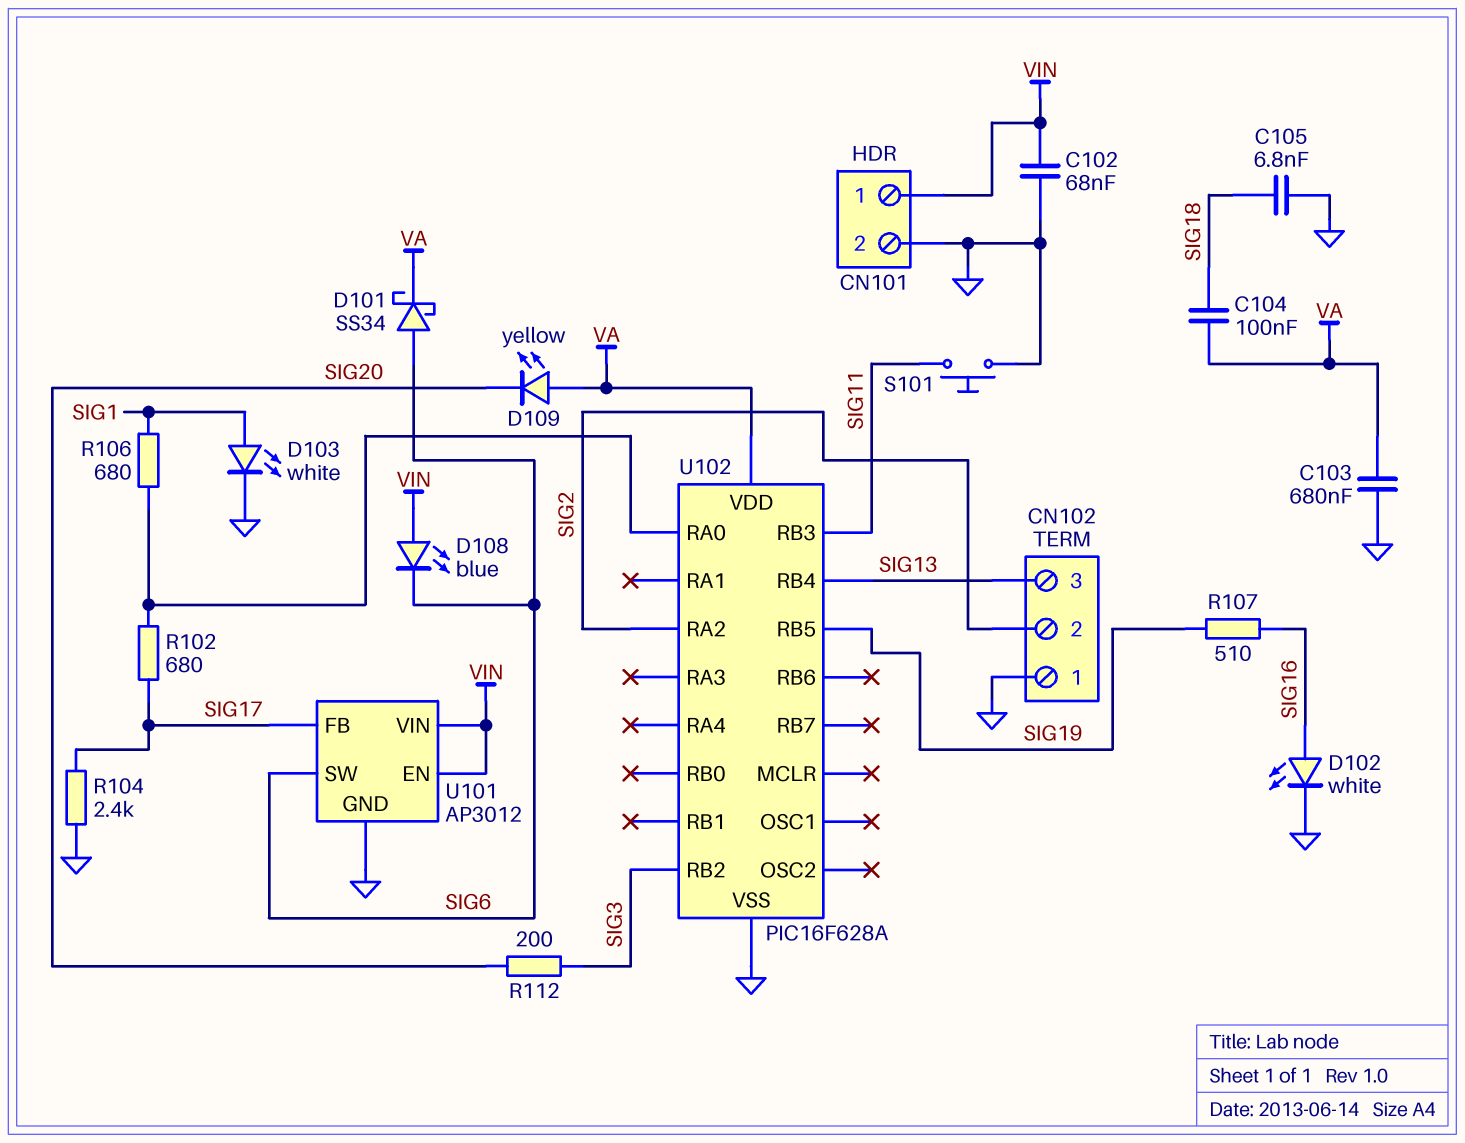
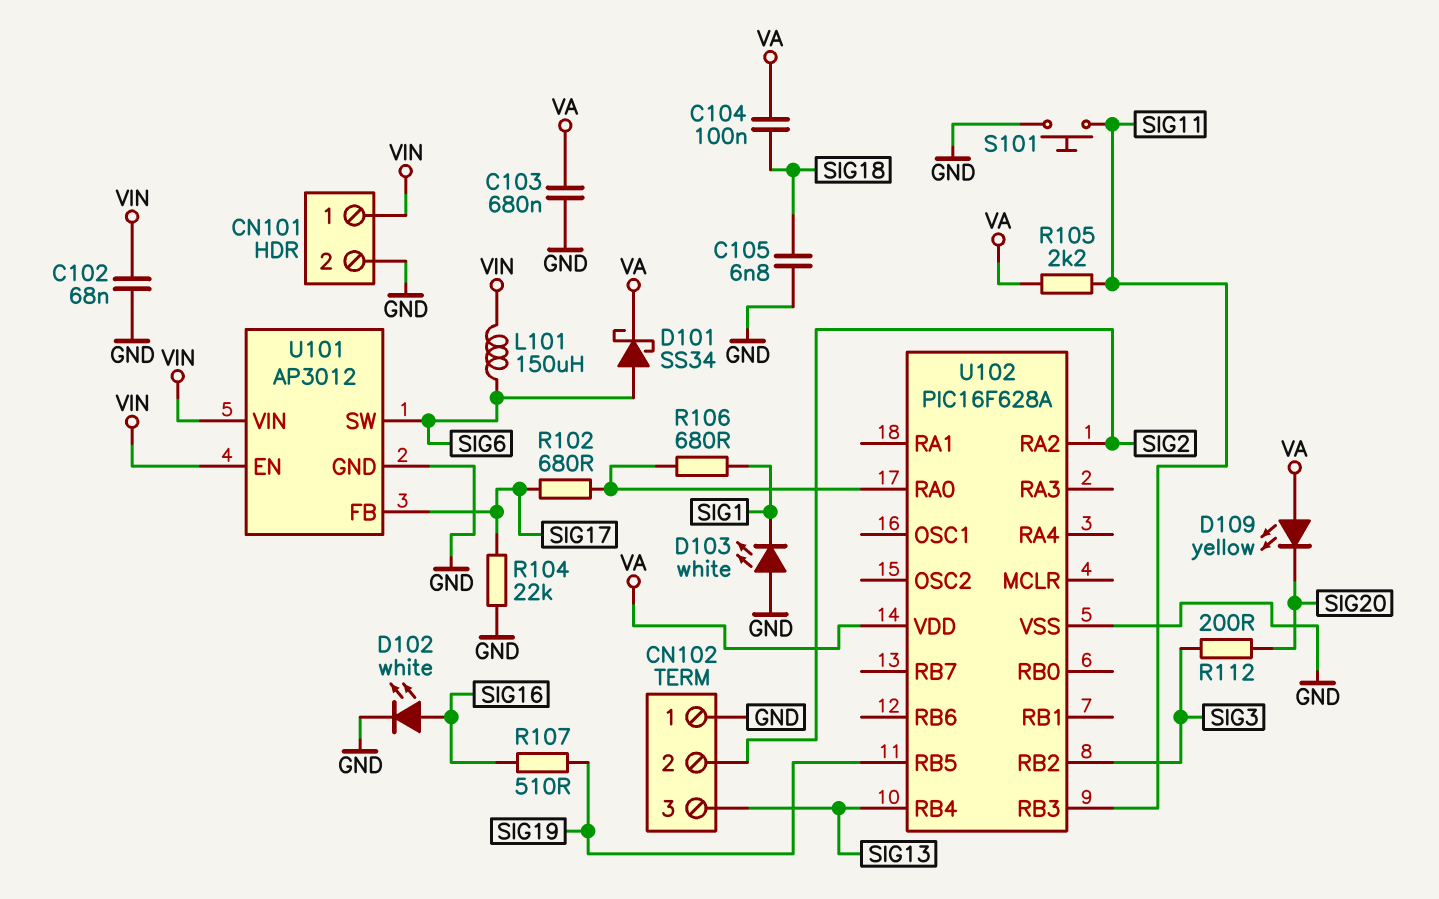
D103: LED white (A SIG1, K GND) -> LED white (A GND, K SIG1)
D108: LED blue (A VIN, K SIG6) -> none
L101: none -> 150uH (SIG6, VIN)
R104: 2.4k (GND, SIG17) -> 22k (GND, SIG17)
R105: none -> 2.2k (SIG11, VA)

